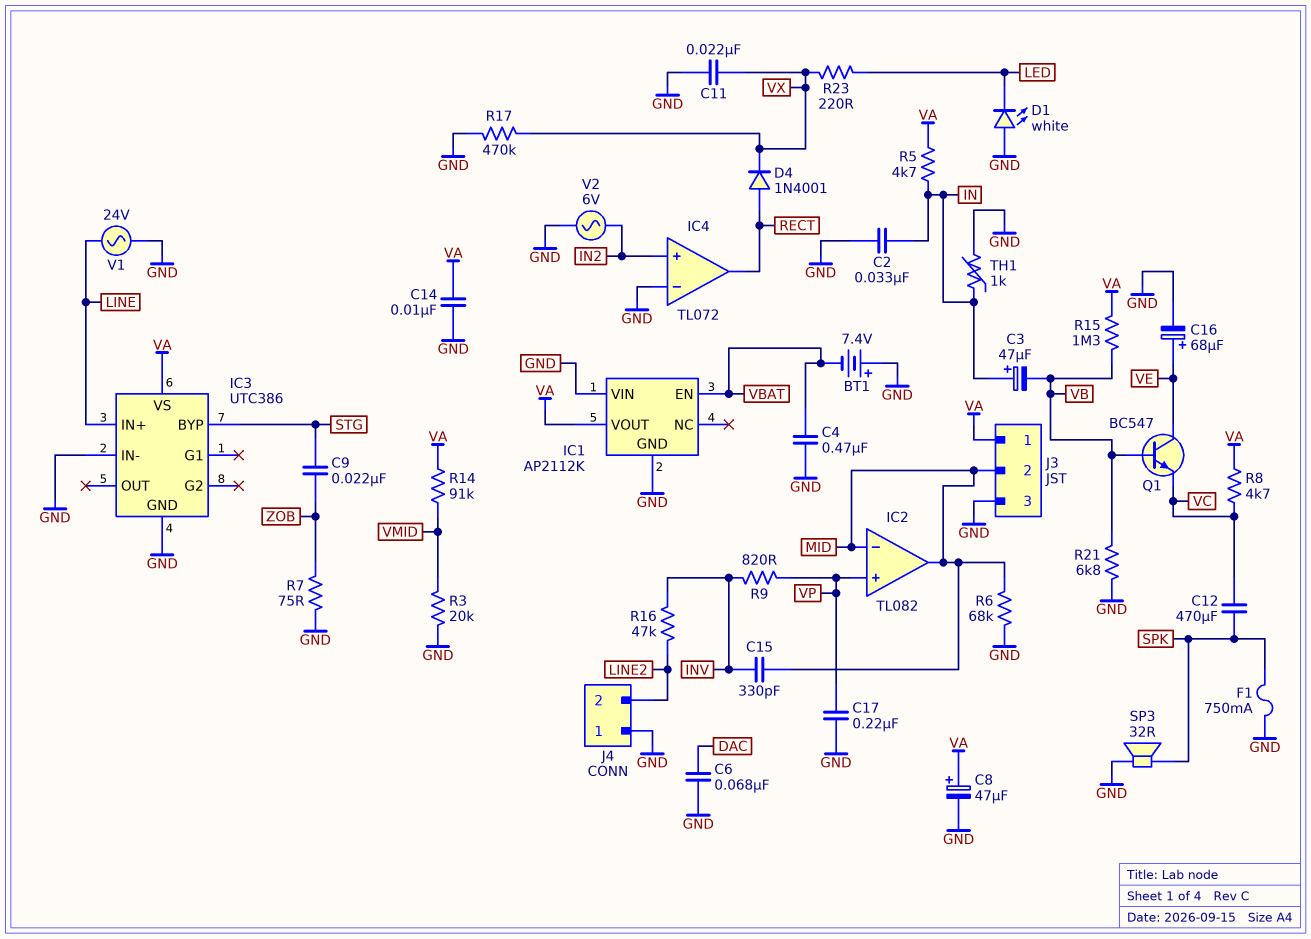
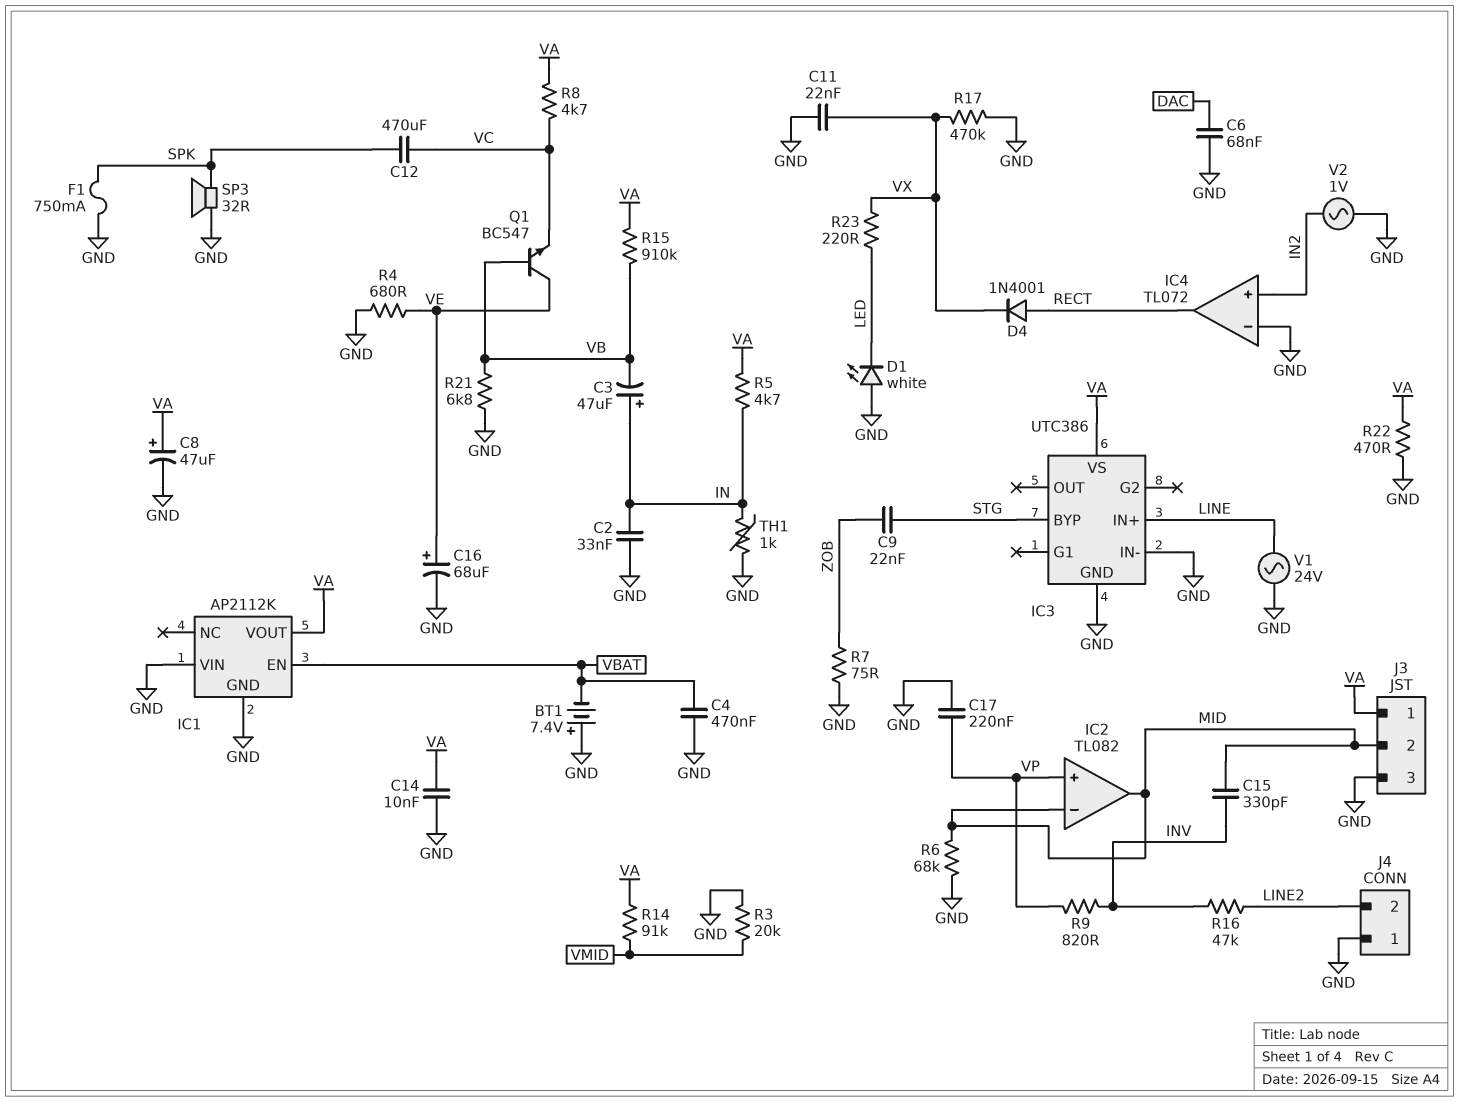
R4: none -> 680 (GND, VE)
R15: 1.3M (VA, VB) -> 910k (VA, VB)
R22: none -> 470 (GND, VA)
V2: AC 6V (GND, IN2) -> AC 1V (GND, IN2)

